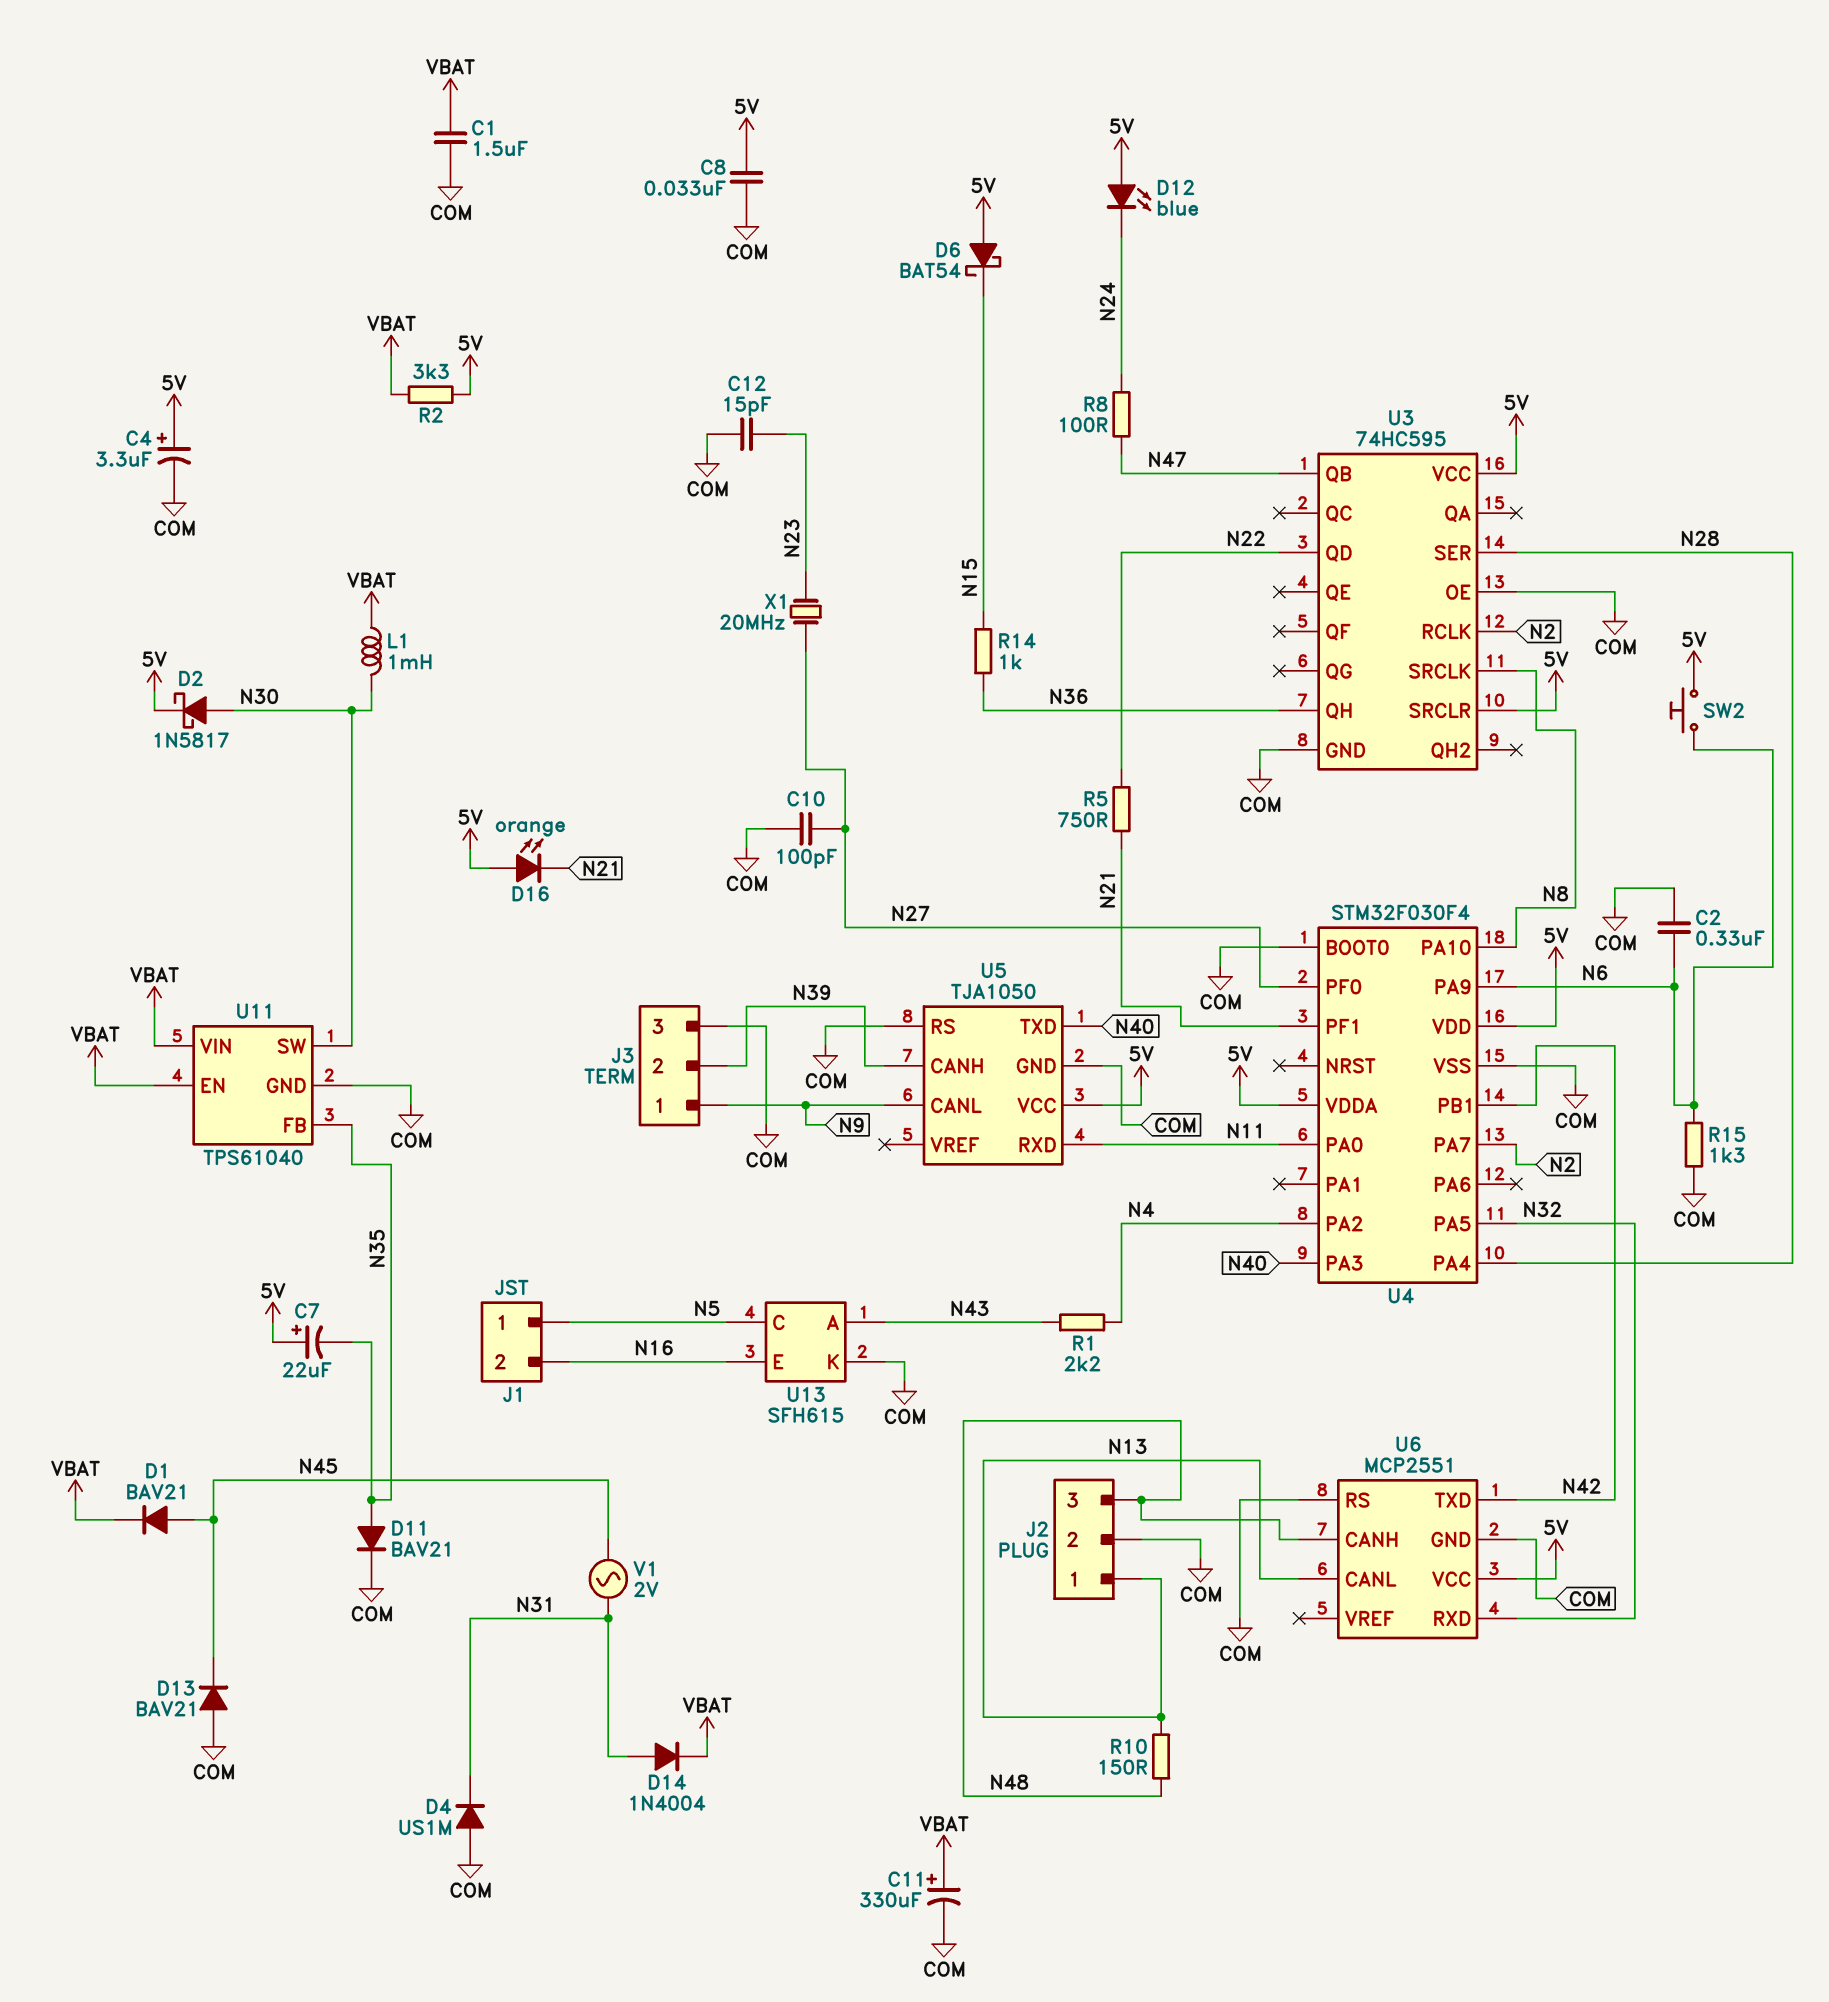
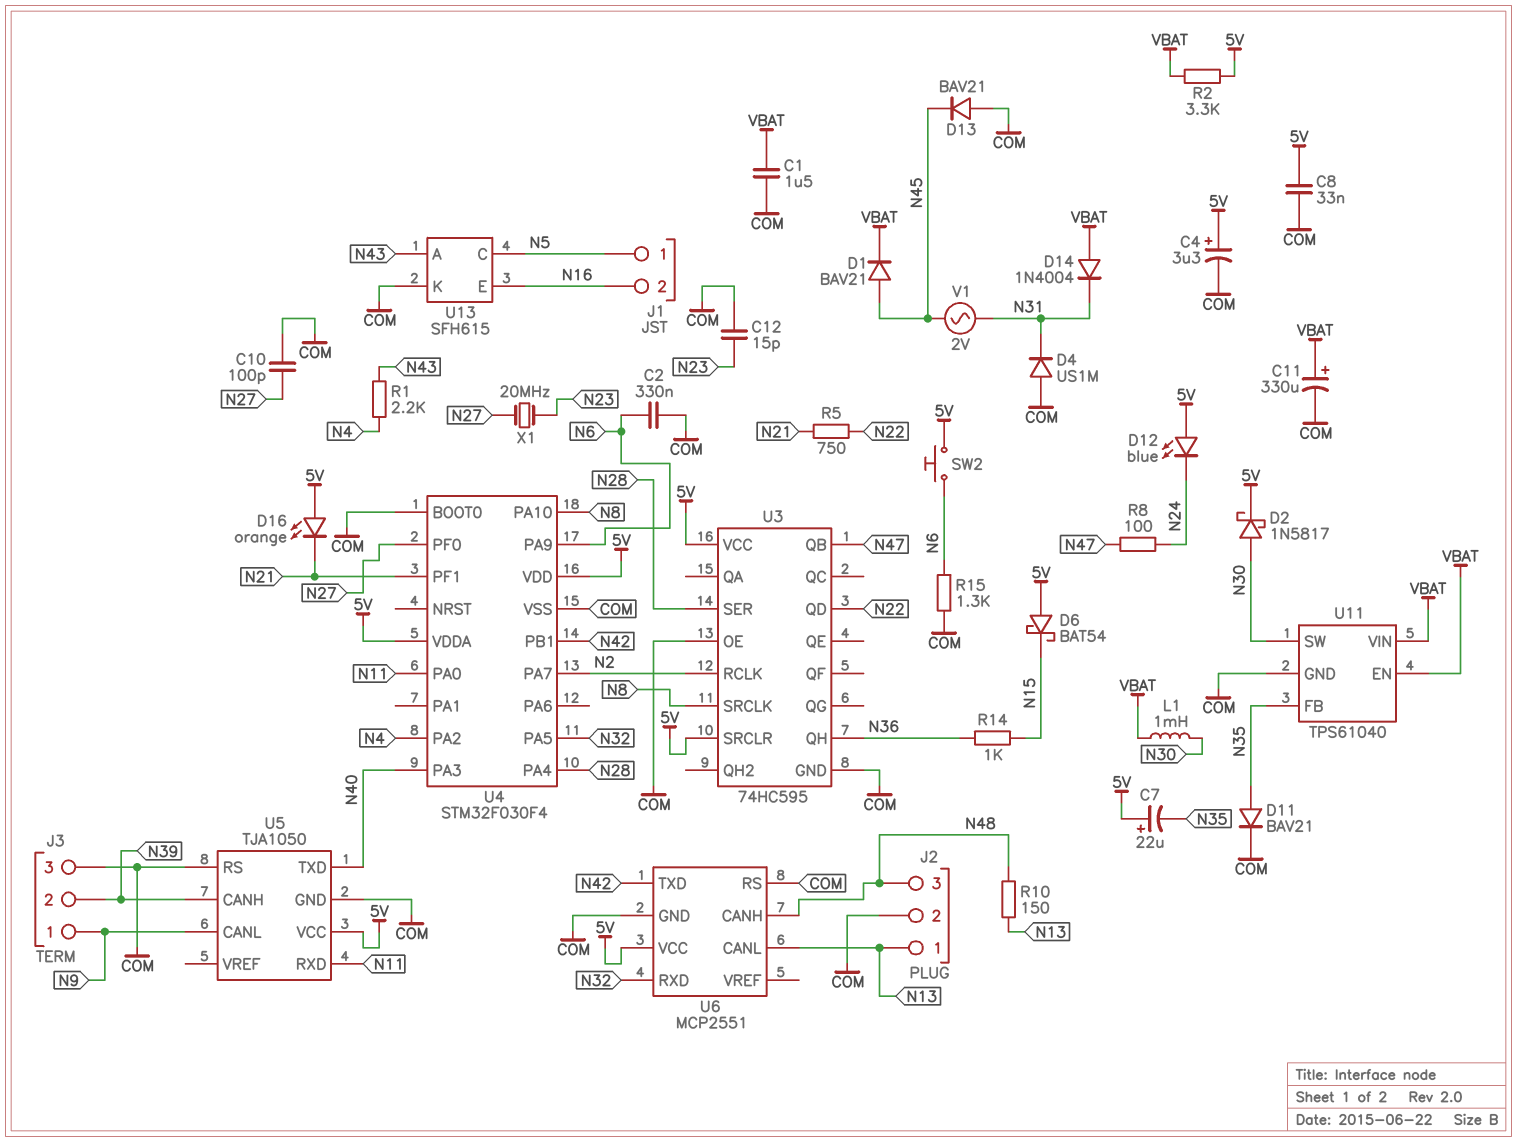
D14: diode 1N4004 (A N31, K VBAT) -> diode 1N4004 (A VBAT, K N31)

